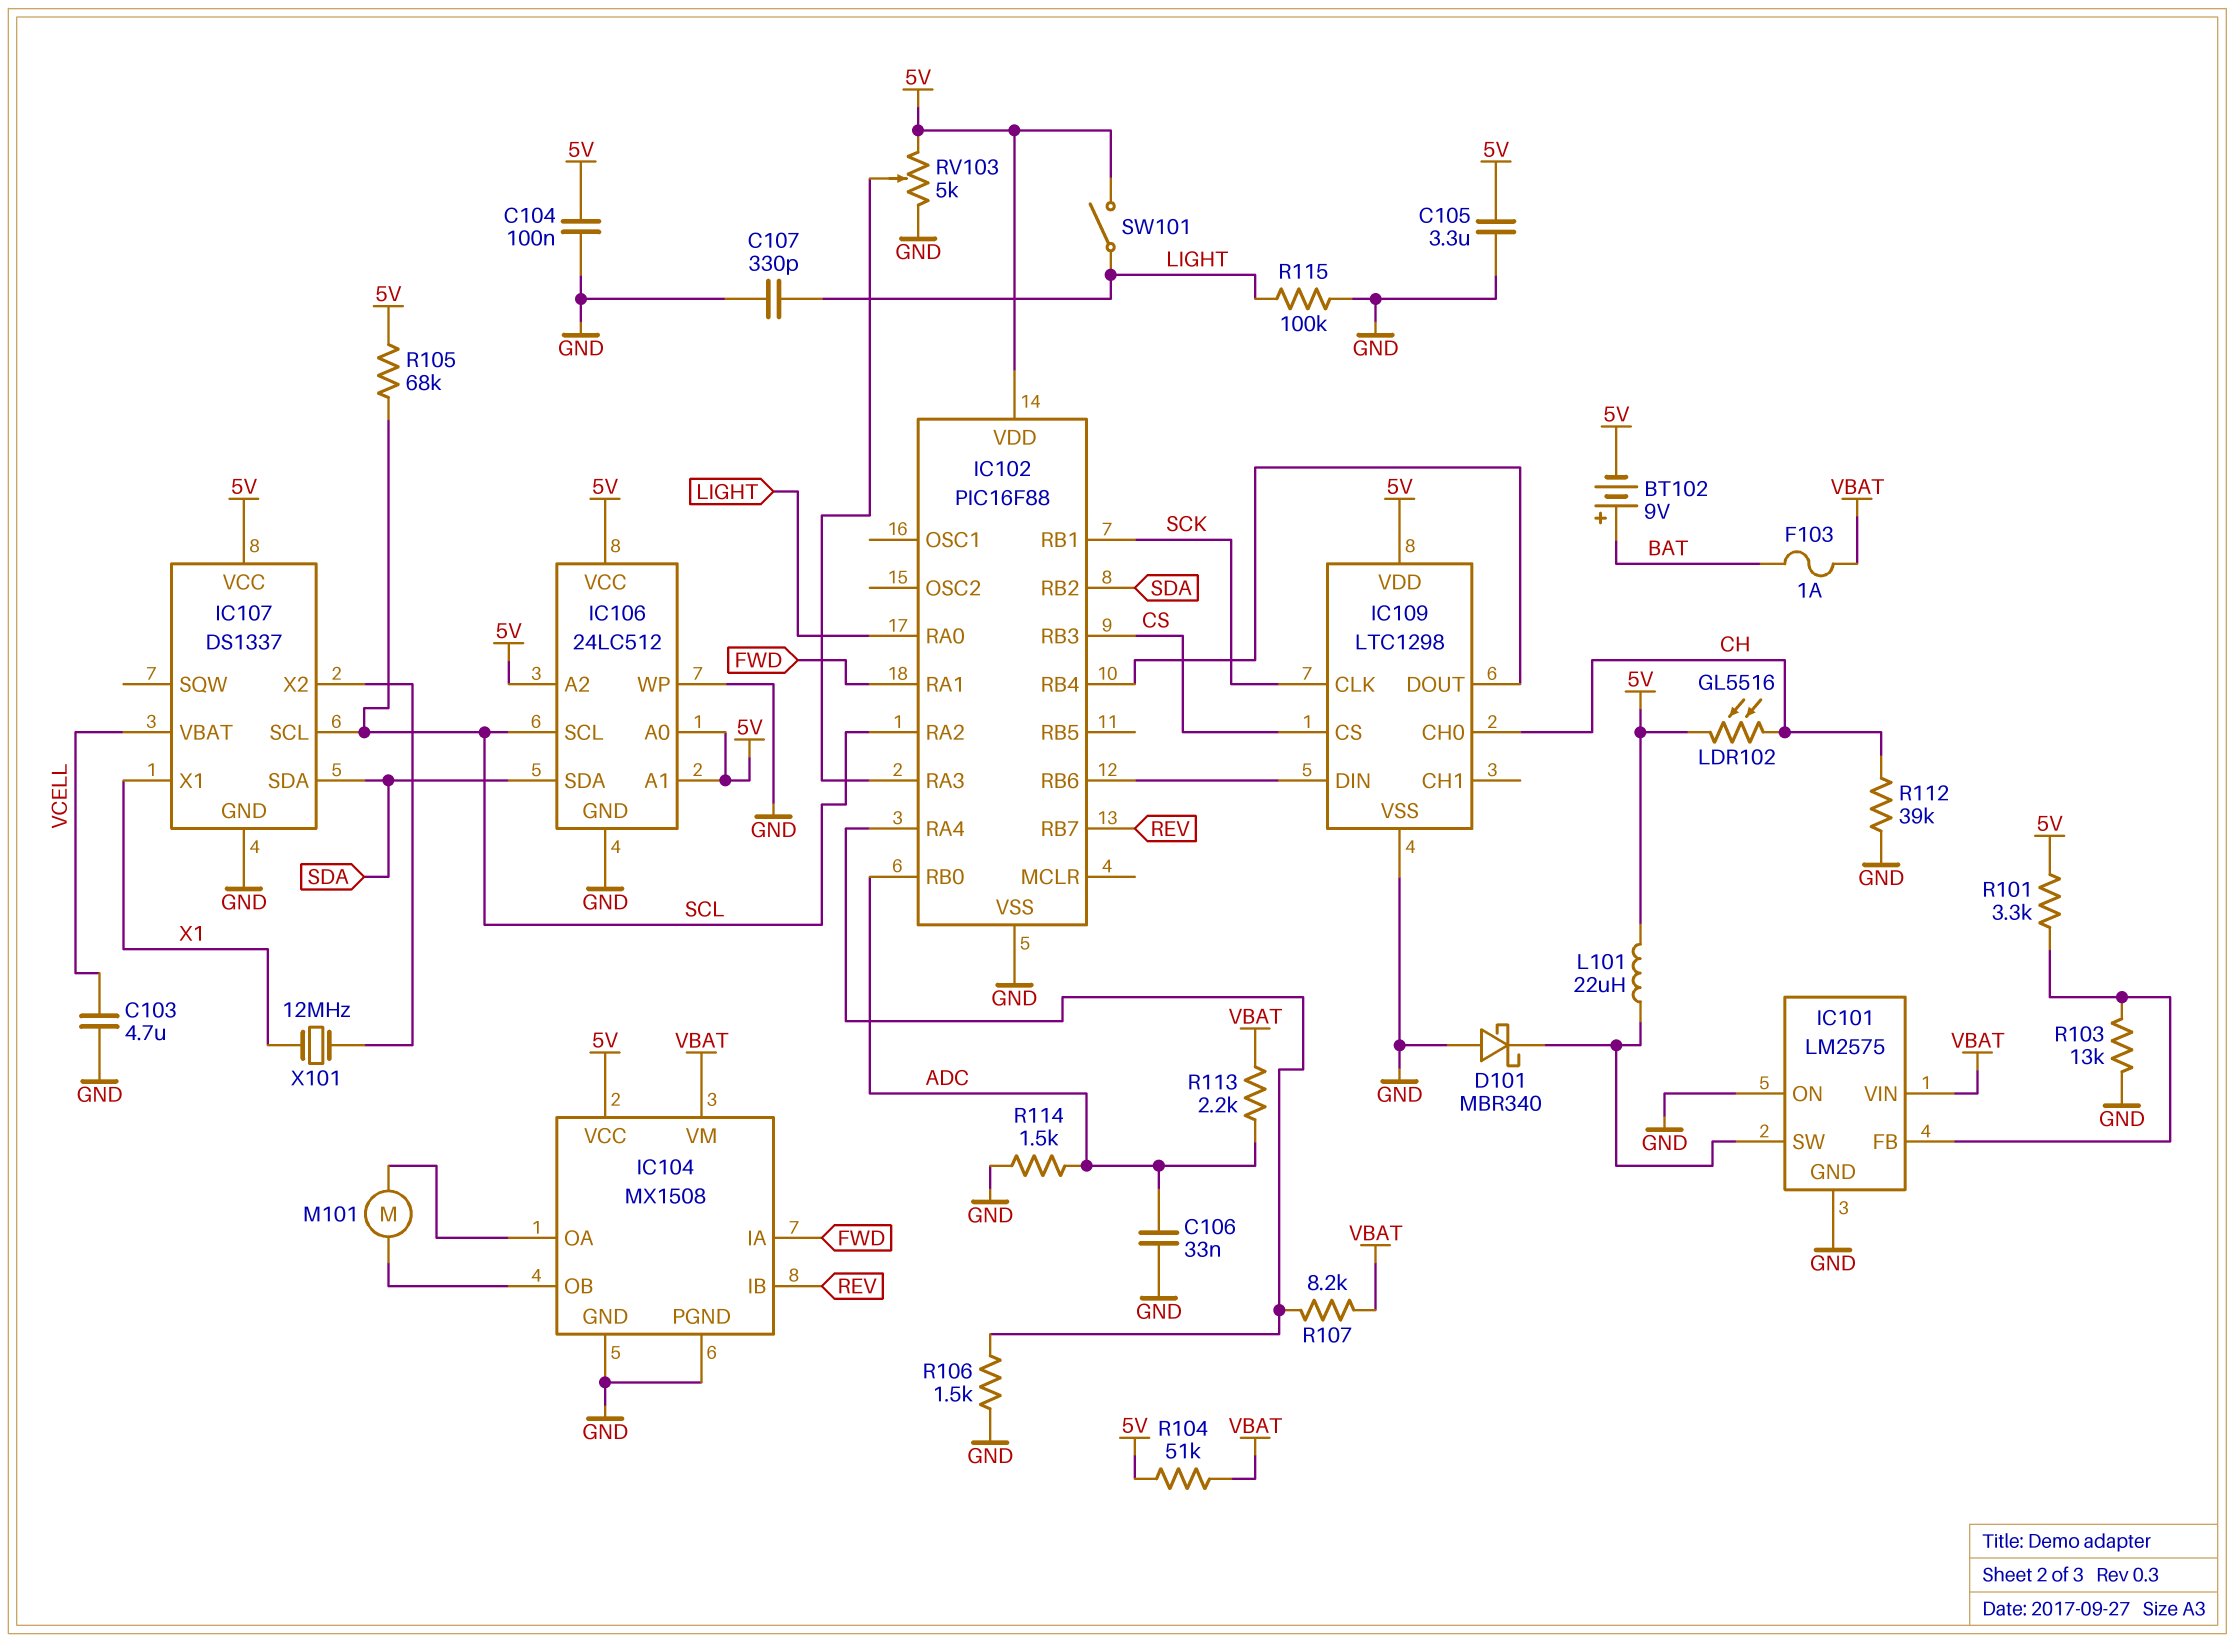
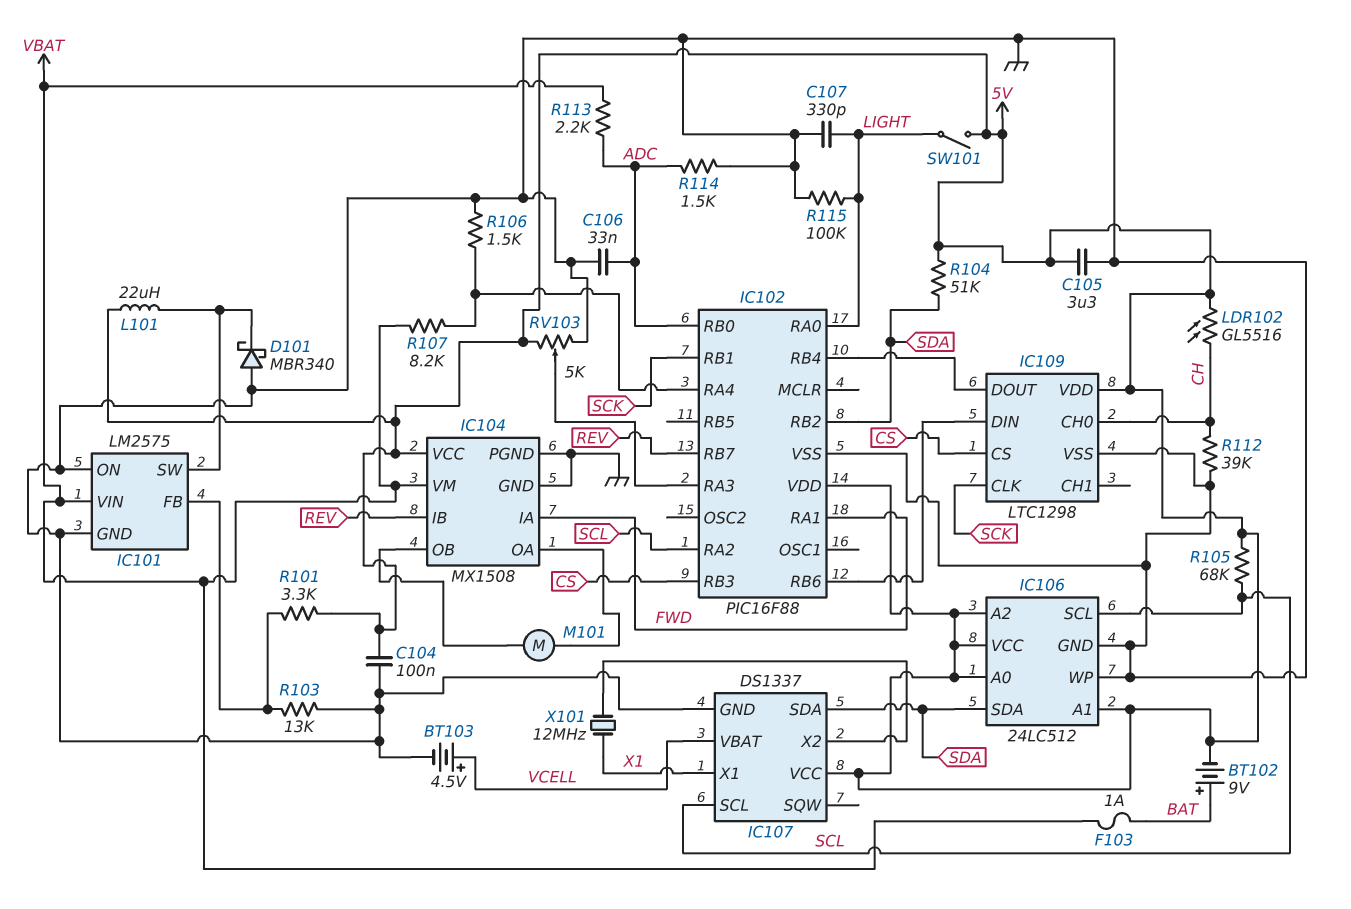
BT103: none -> 4.5V (plus VCELL, minus GND)
C103: 4.7uF (GND, VCELL) -> none
R104: 51k (5V, VBAT) -> 51k (5V, SDA)

